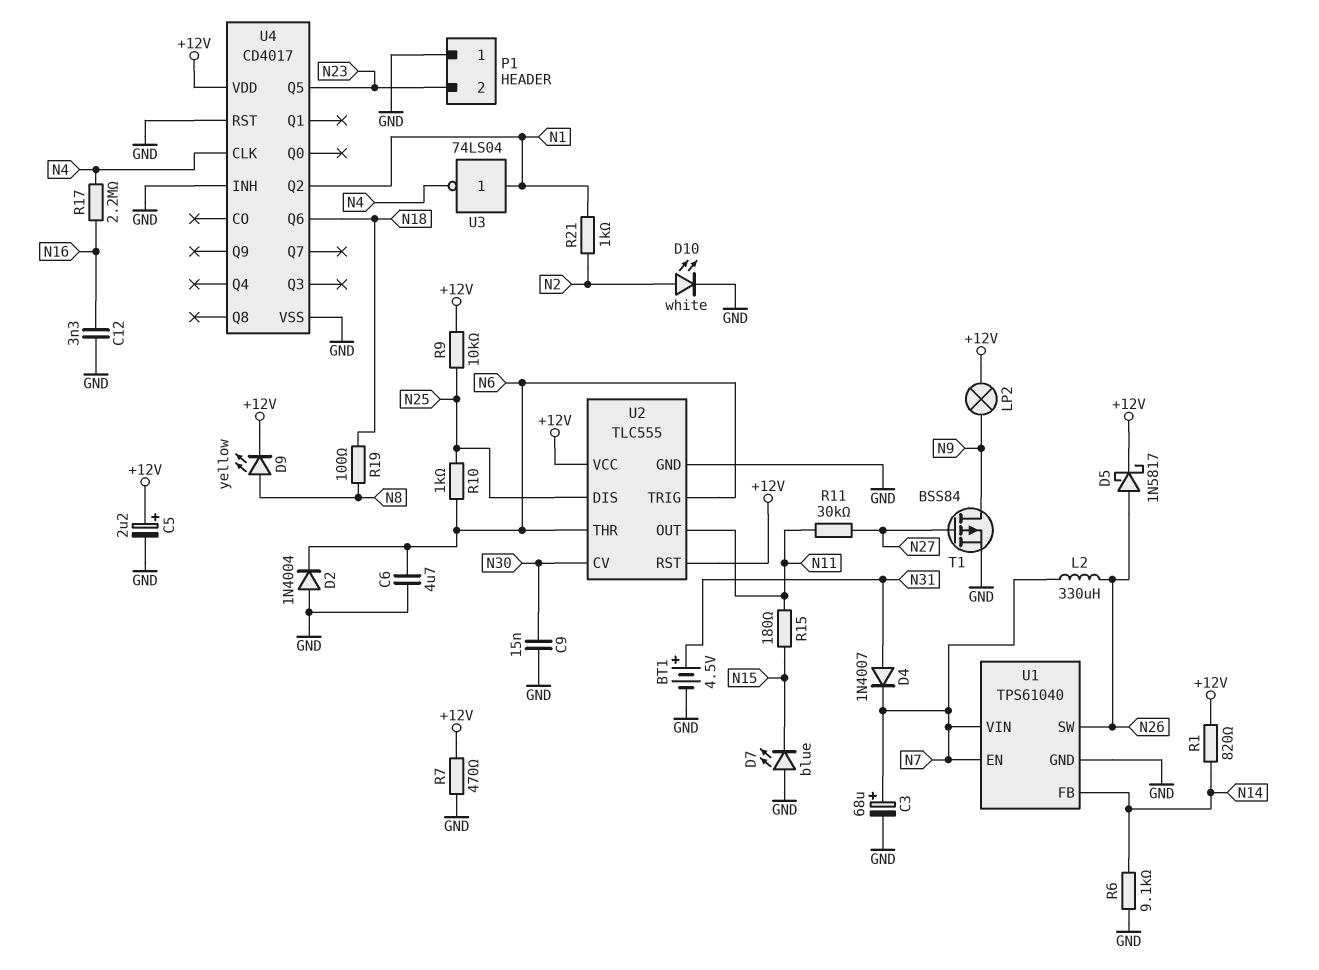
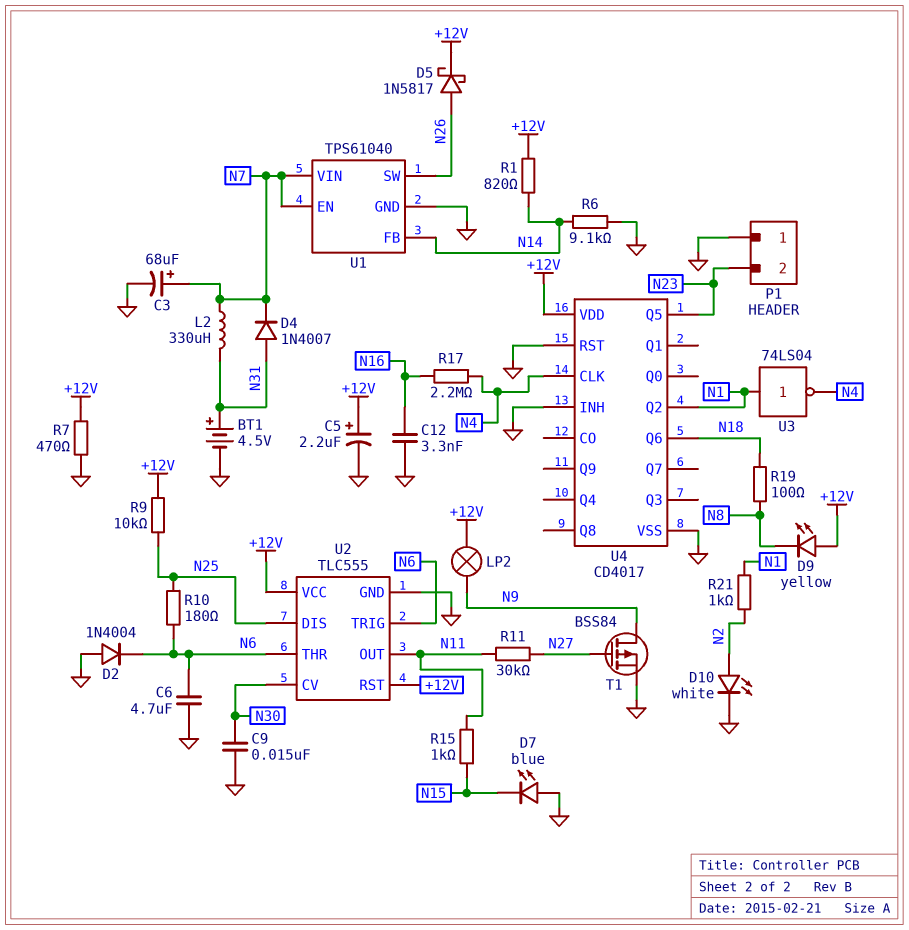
D9: LED yellow (A N8, K +12V) -> LED yellow (A +12V, K N8)
L2: 330uH (N7, N26) -> 330uH (N7, N31)
R10: 1k (N6, N25) -> 180 (N6, N25)
R15: 180 (N11, N15) -> 1k (N11, N15)

